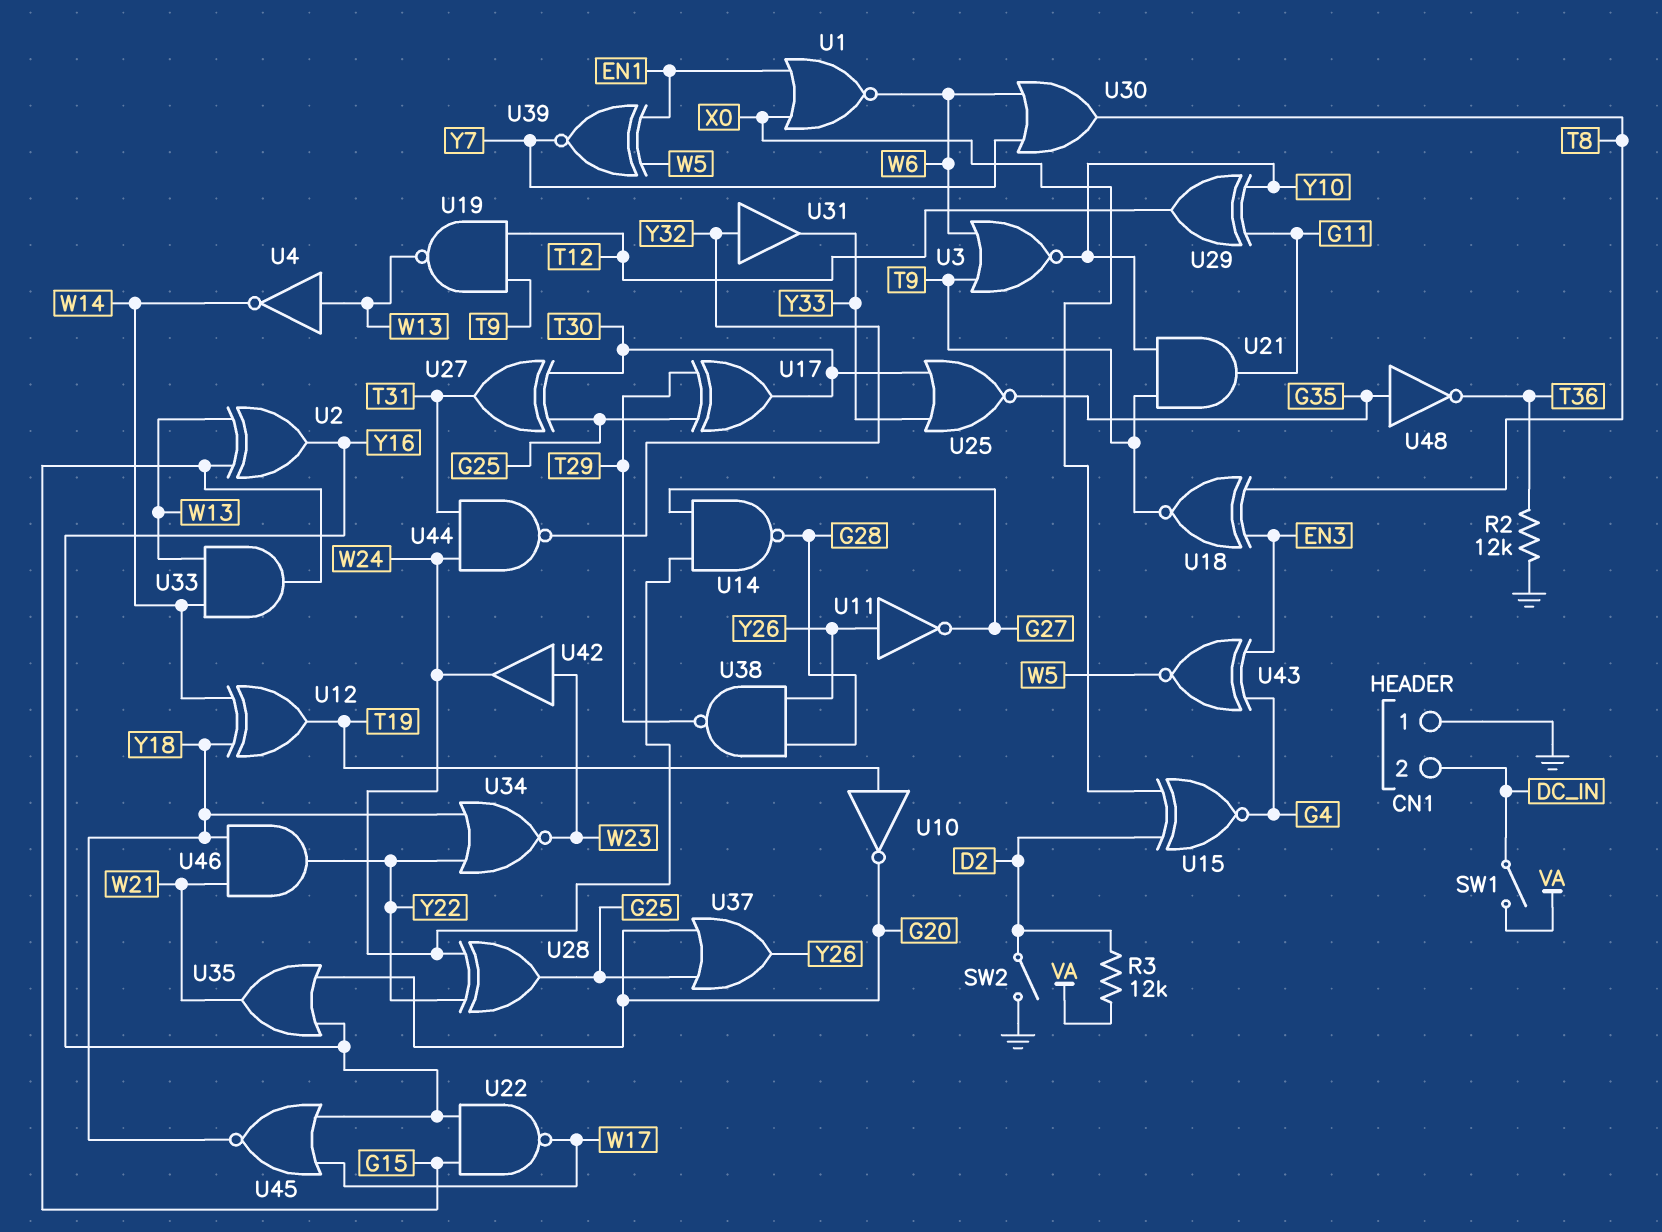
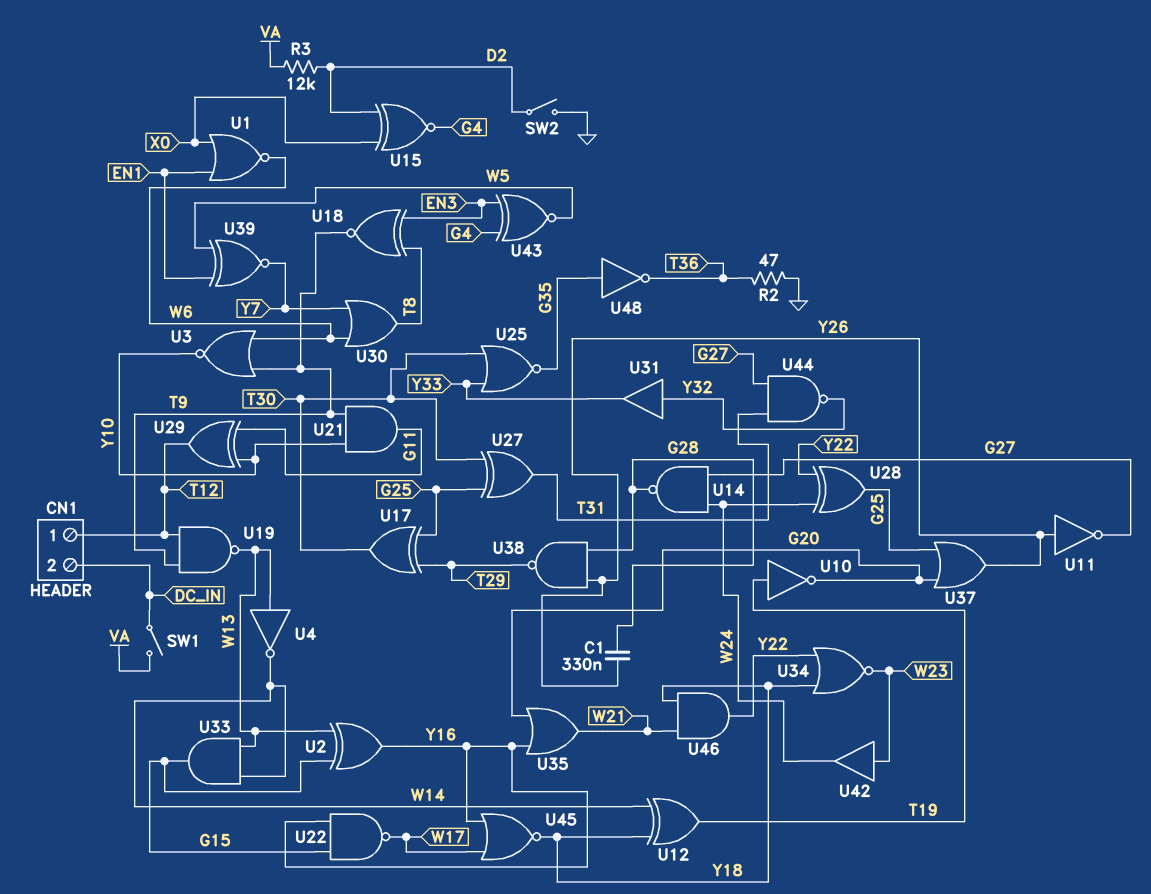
C1: none -> 330nF (G28, Y26)
CN1 pin 1: GND -> T12
R2: 12k (GND, T36) -> 47 (GND, T36)
U44: NAND (in T31, in W24, out Y32) -> NAND (in G27, in T31, out Y32)

